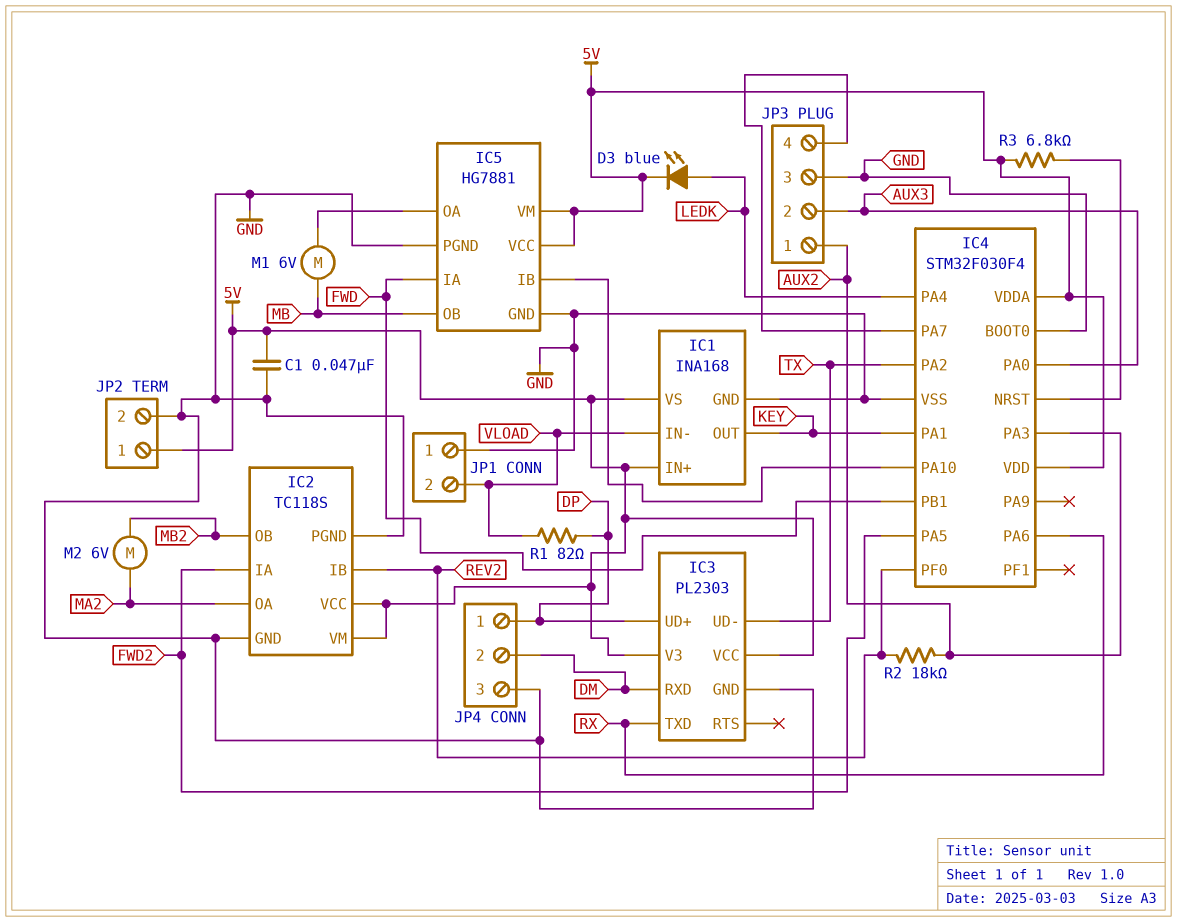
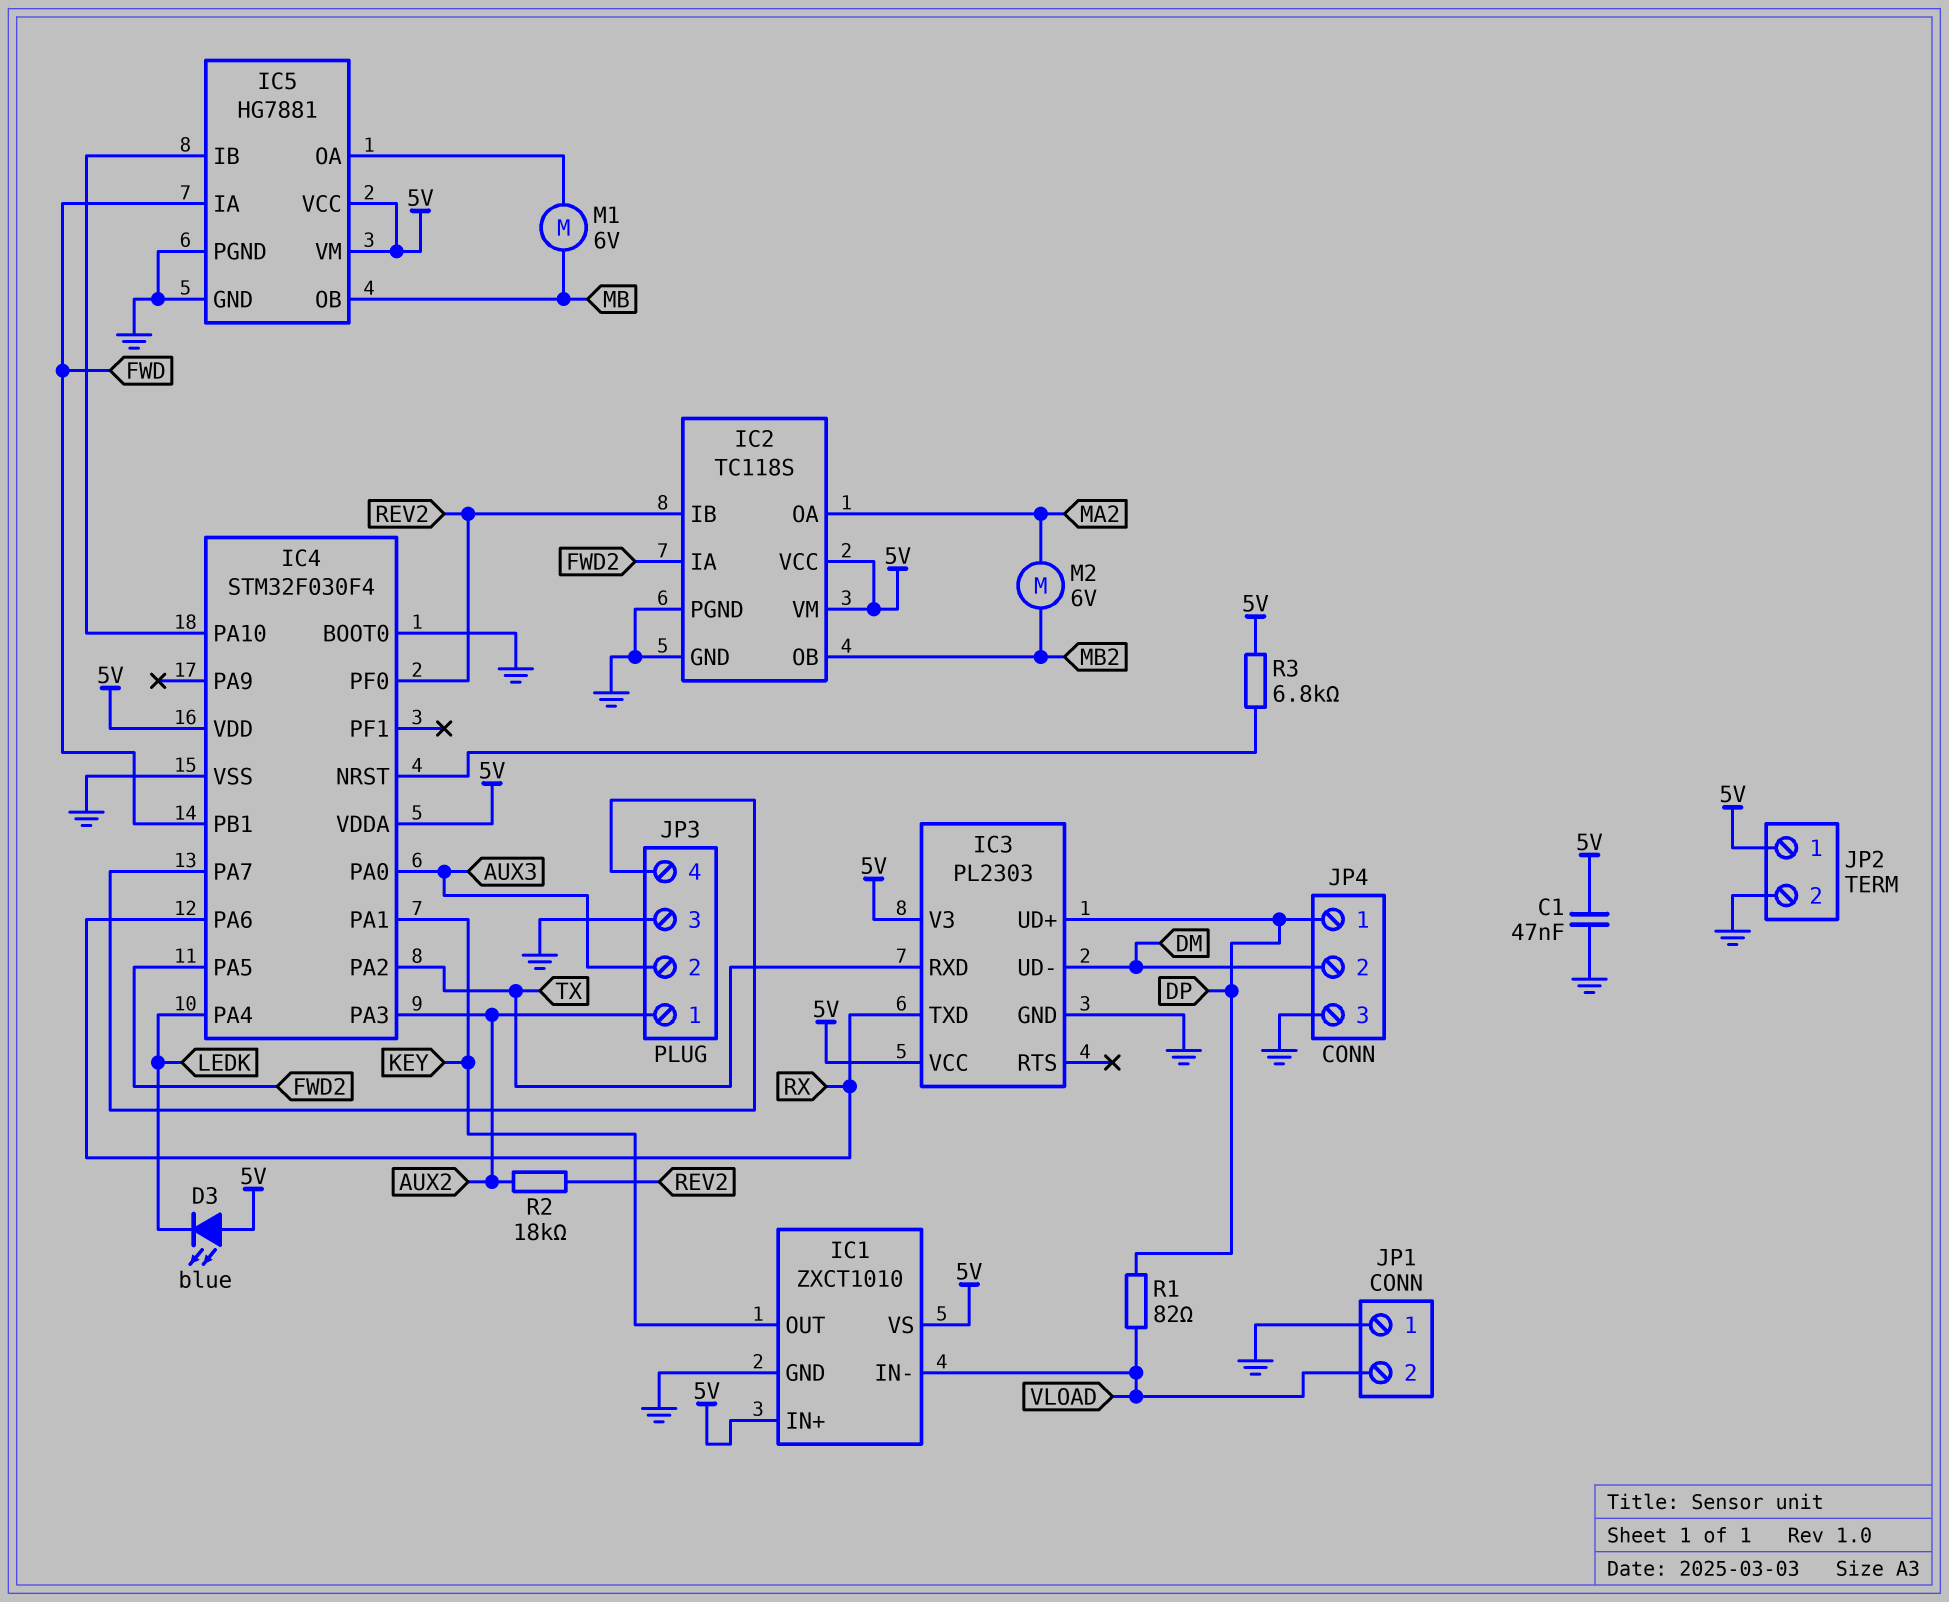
D3: LED blue (A LEDK, K 5V) -> LED blue (A 5V, K LEDK)
IC1: INA168 -> ZXCT1010
IC3 pin RXD: DM -> TX
IC3 pin UD-: TX -> DM

